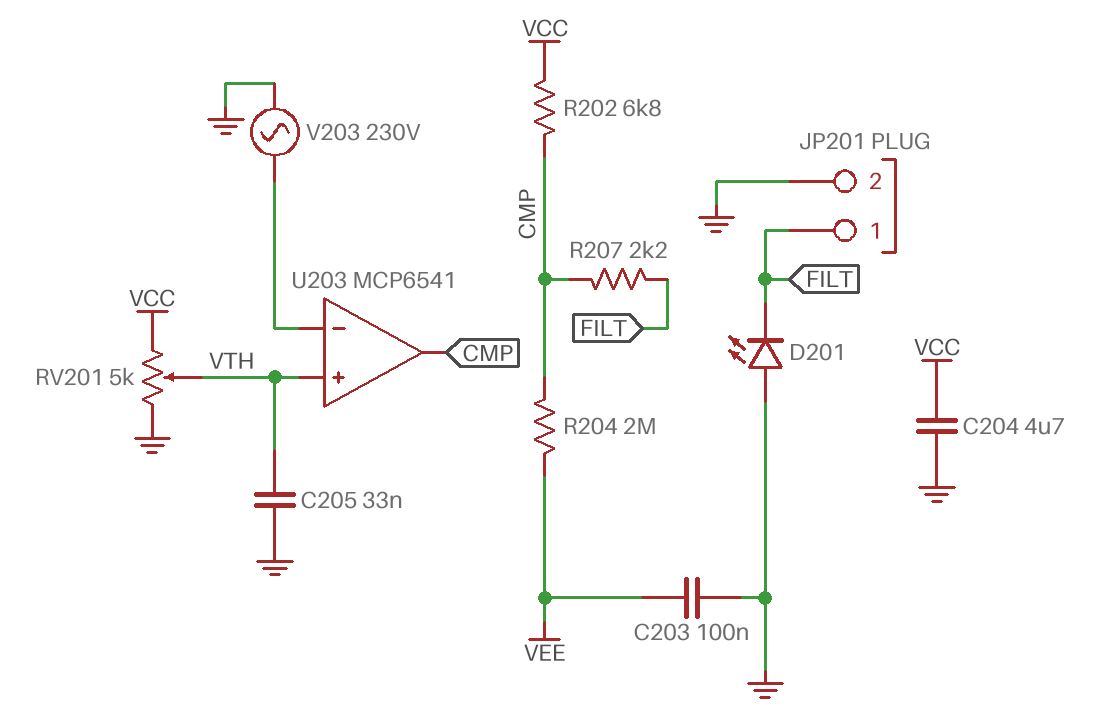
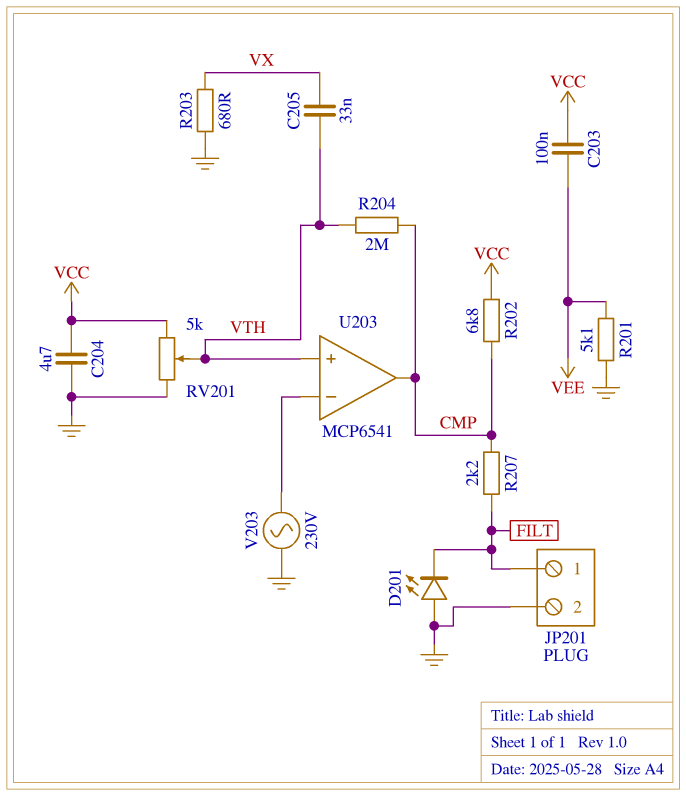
C203: 100nF (GND, VEE) -> 100nF (VCC, VEE)
C205: 33nF (GND, VTH) -> 33nF (VTH, VX)
R201: none -> 5.1k (GND, VEE)
R203: none -> 680 (GND, VX)
R204: 2M (CMP, VEE) -> 2M (CMP, VTH)

